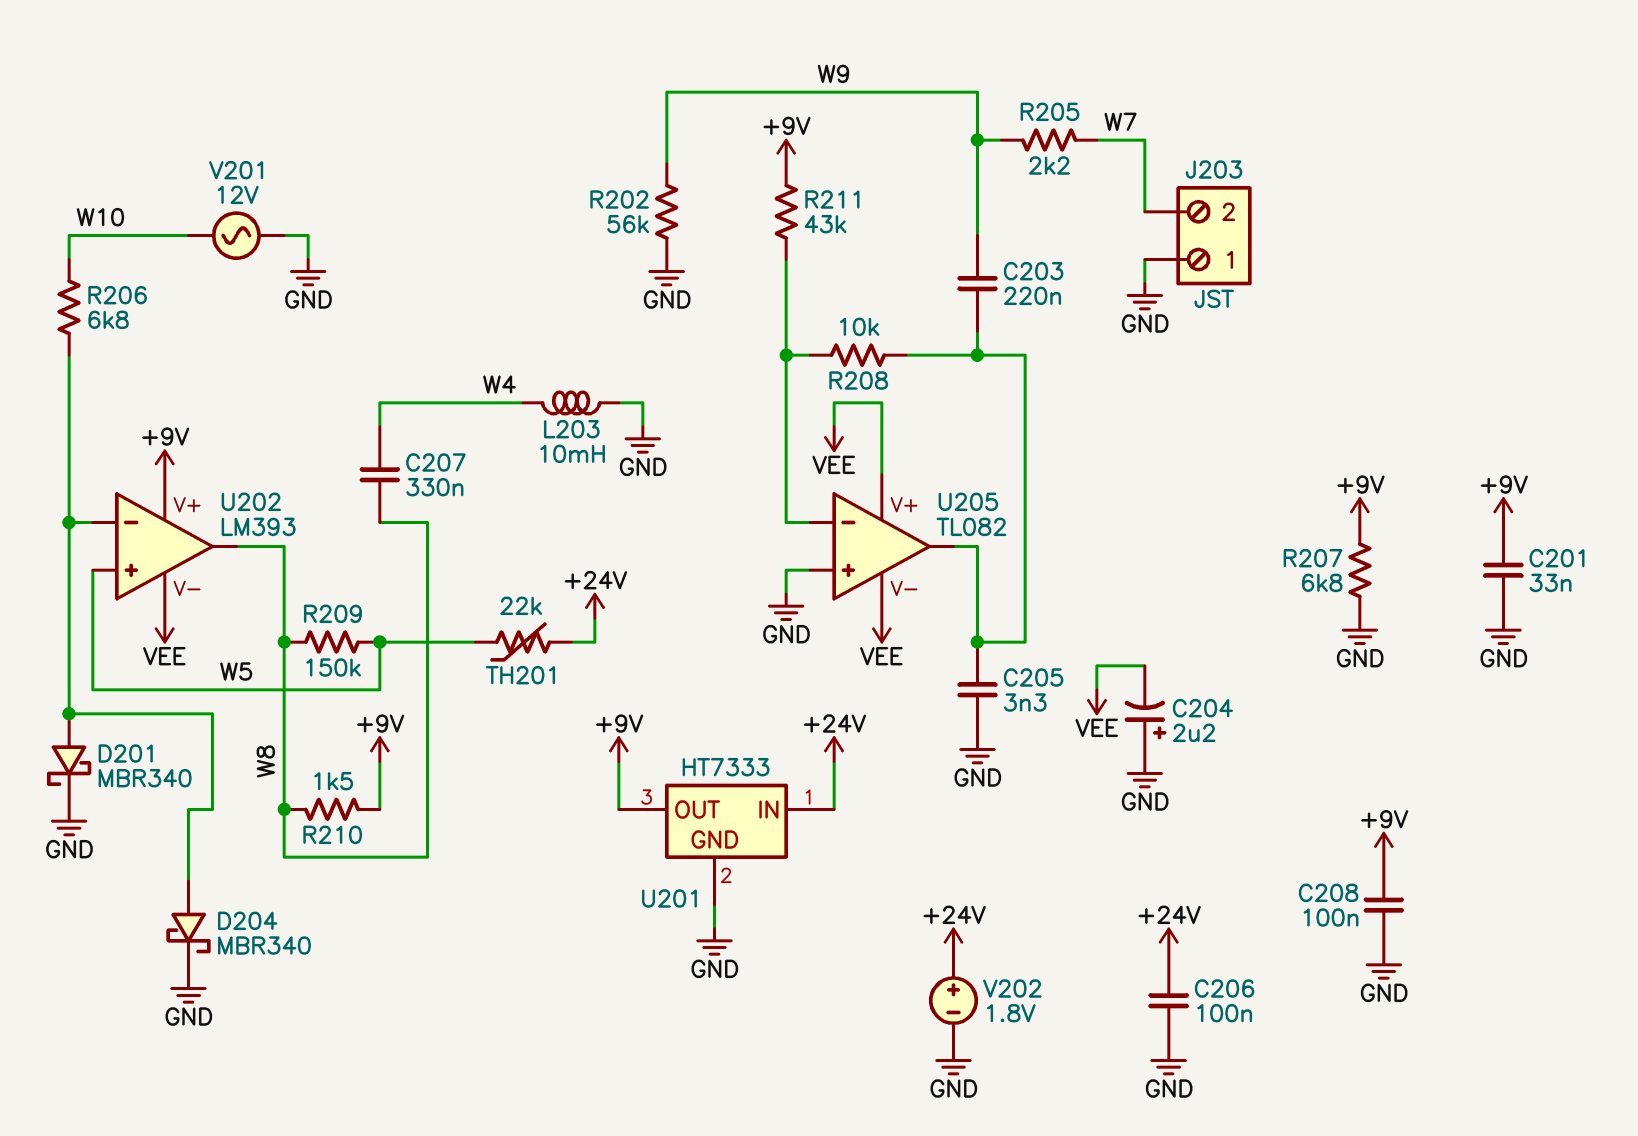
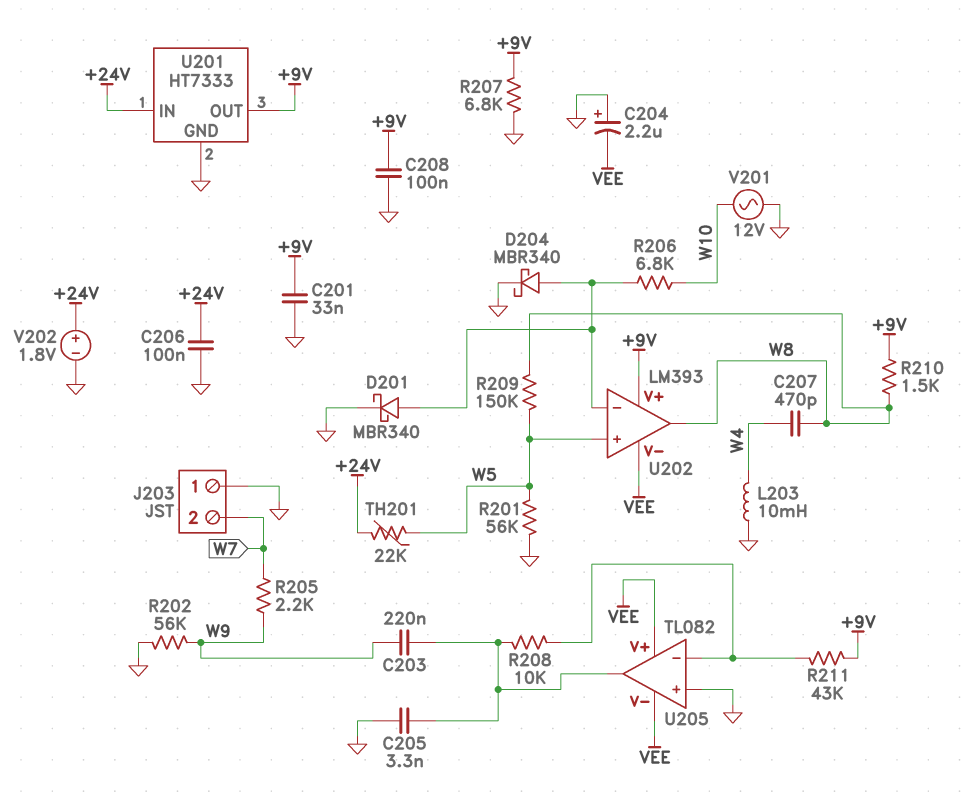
C207: 330nF (W4, W8) -> 470pF (W4, W8)
R201: none -> 56k (GND, W5)

